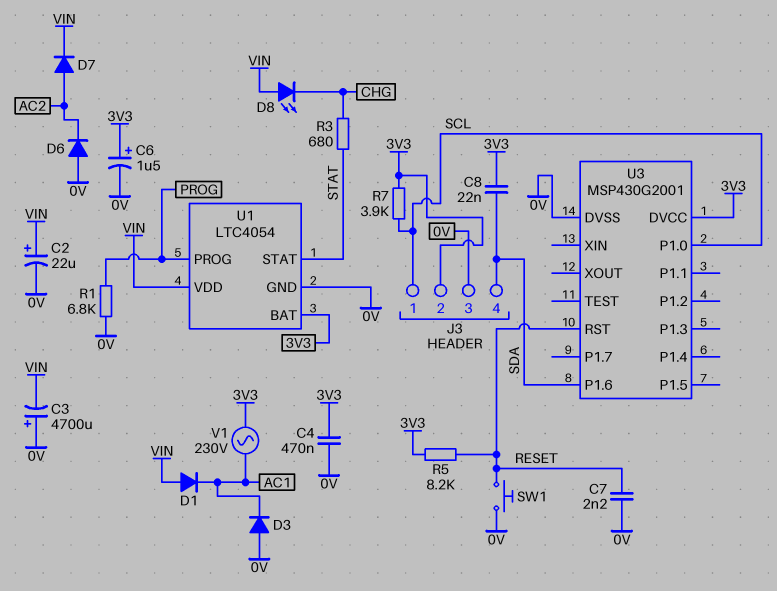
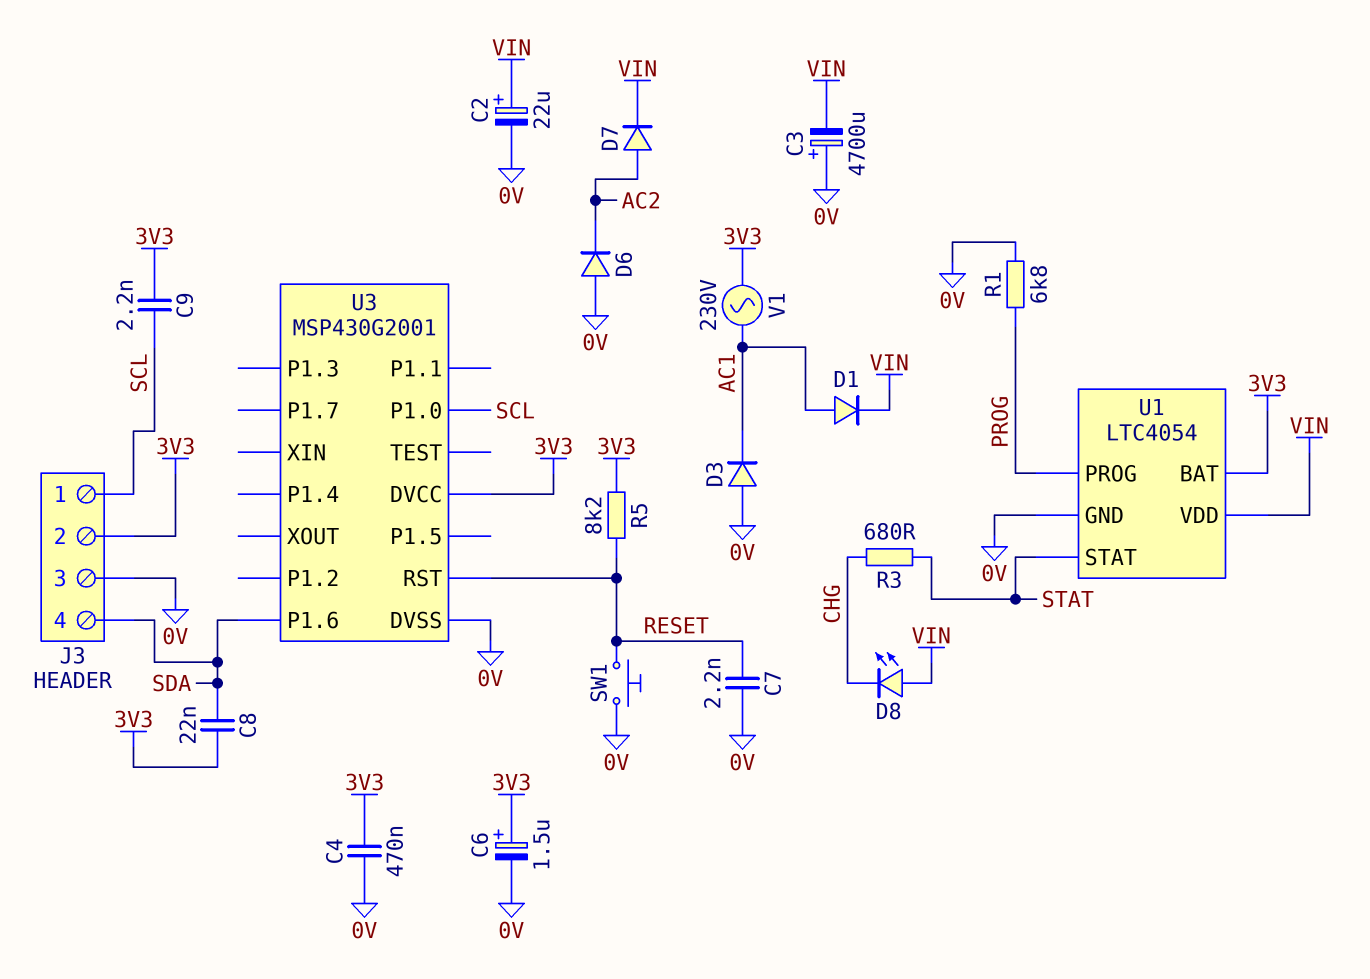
C9: none -> 2.2nF (3V3, SCL)
D1: diode (A VIN, K AC1) -> diode (A AC1, K VIN)
R7: 3.9k (3V3, SCL) -> none

